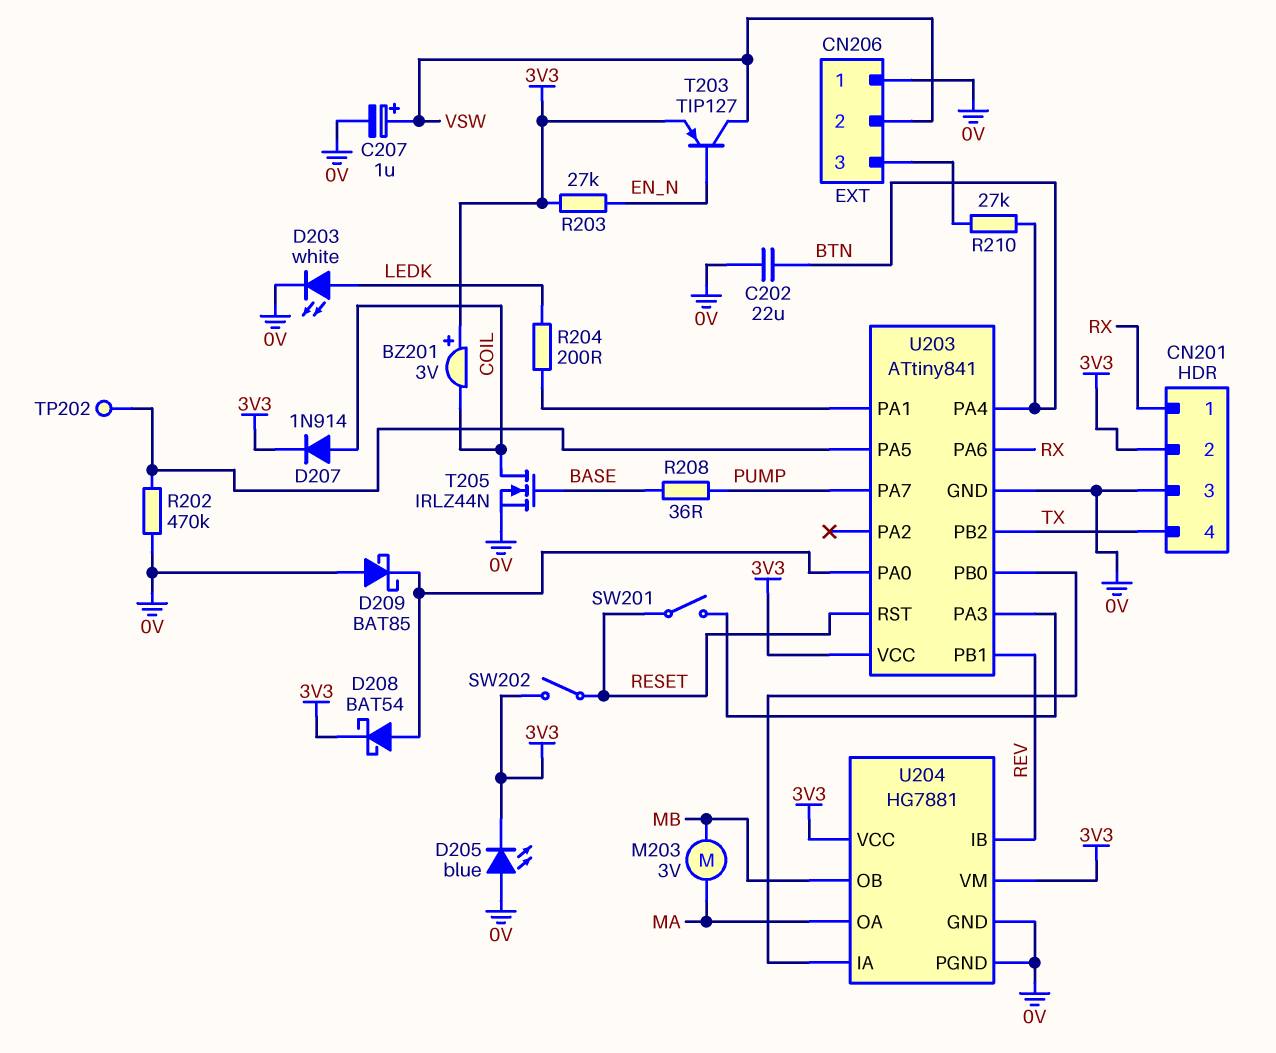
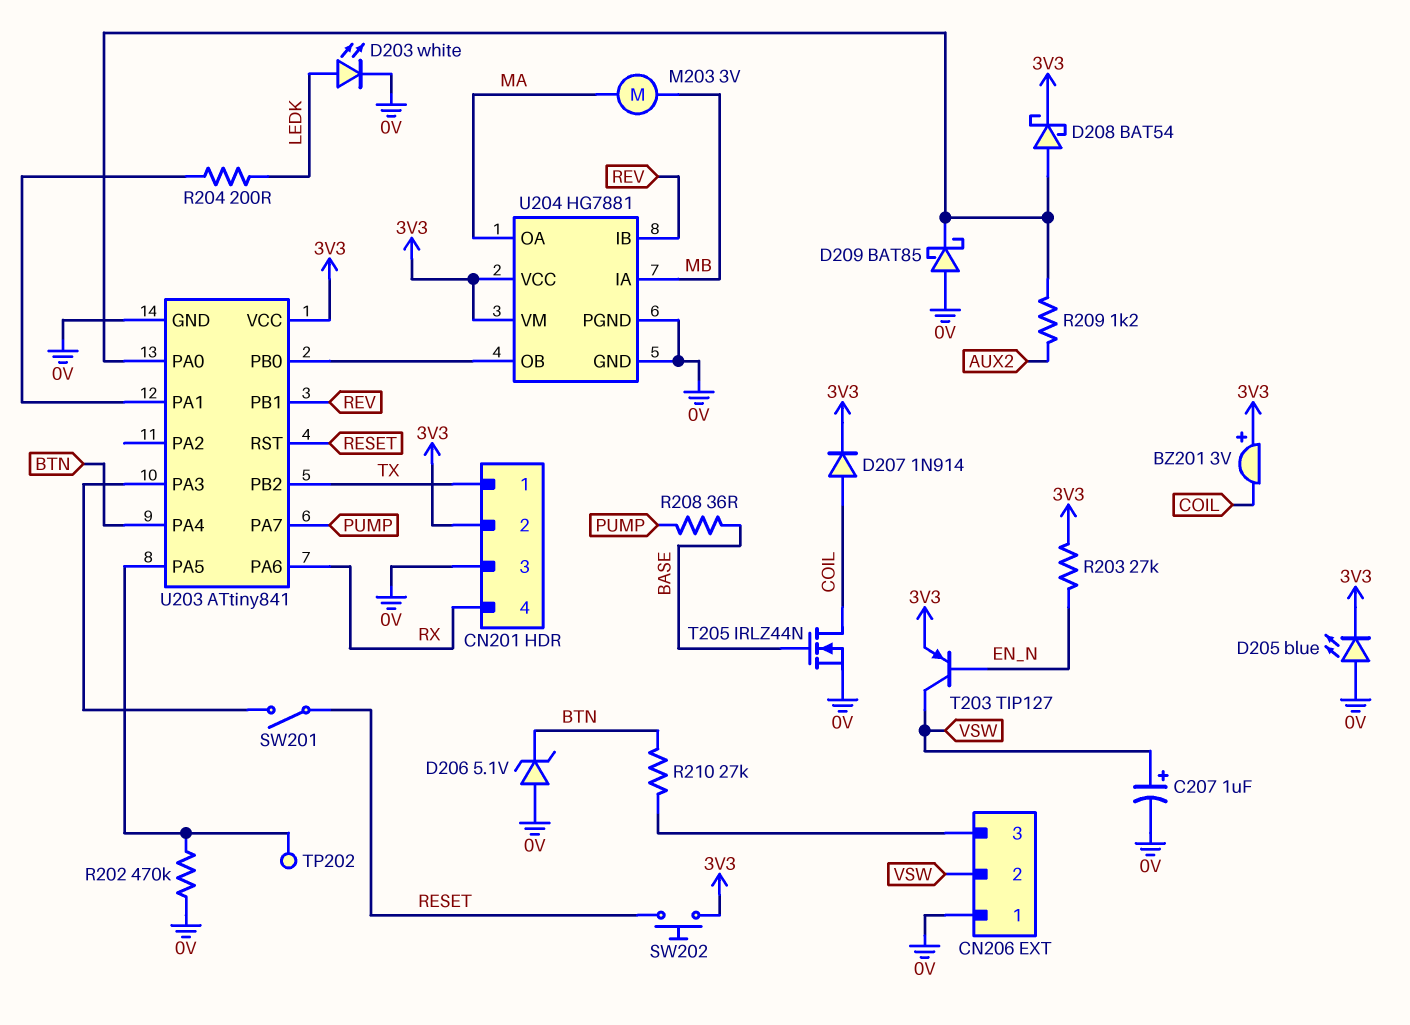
C202: 22uF (0V, BTN) -> none
CN201 pin 1: RX -> TX
CN201 pin 4: TX -> RX
D206: none -> zener 5.1V (A 0V, K BTN)
R209: none -> 1.2k (AUX2, U203/PA0)
SW202: switch (3V3, RESET) -> button (3V3, RESET)
U204 pin IA: U203/PB0 -> MB
U204 pin OB: MB -> U203/PB0

